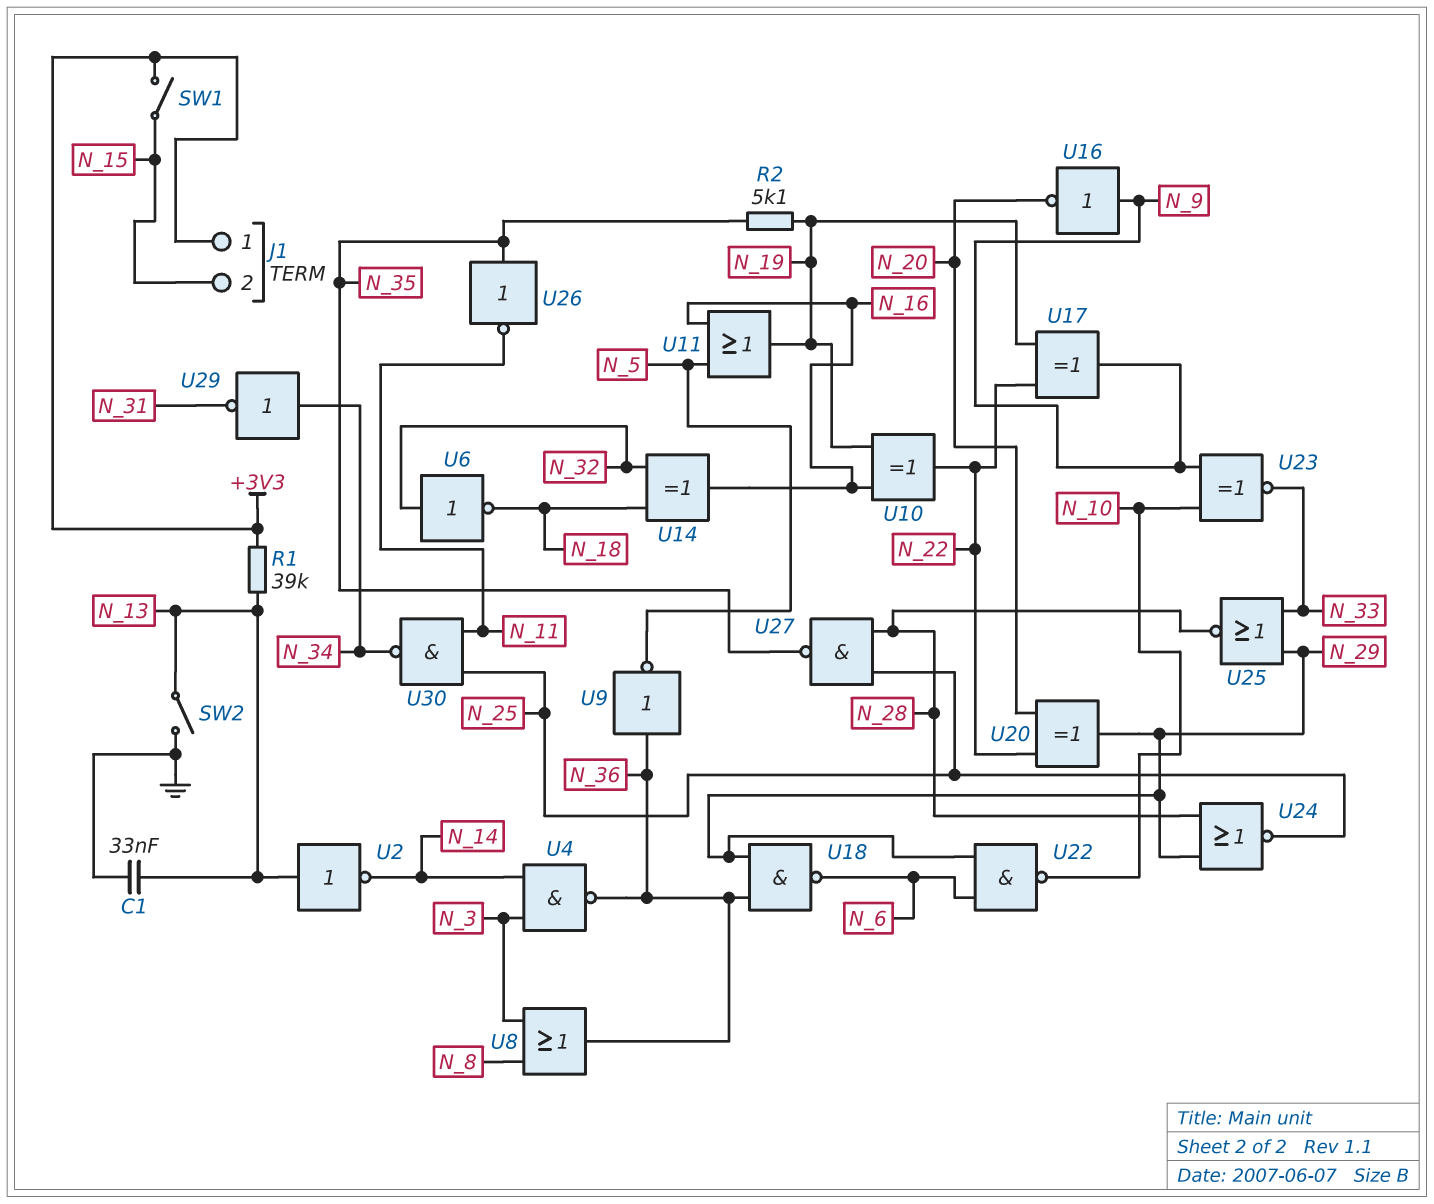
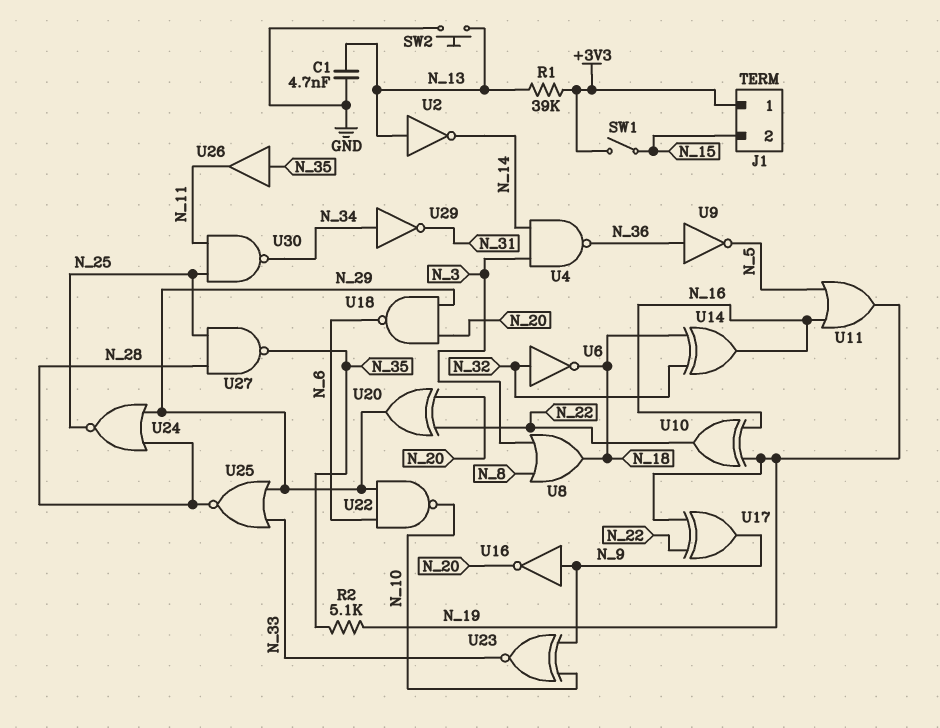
C1: 33nF (GND, N_13) -> 4.7nF (GND, N_13)
SW2: switch (GND, N_13) -> button (GND, N_13)
U8: OR (in N_3, in N_8, out N_36) -> OR (in N_3, in N_8, out N_18)
U18: NAND (in N_29, in N_36, out N_6) -> NAND (in N_20, in N_29, out N_6)
U26: NOT (in N_35, out N_11) -> buffer (in N_35, out N_11)

